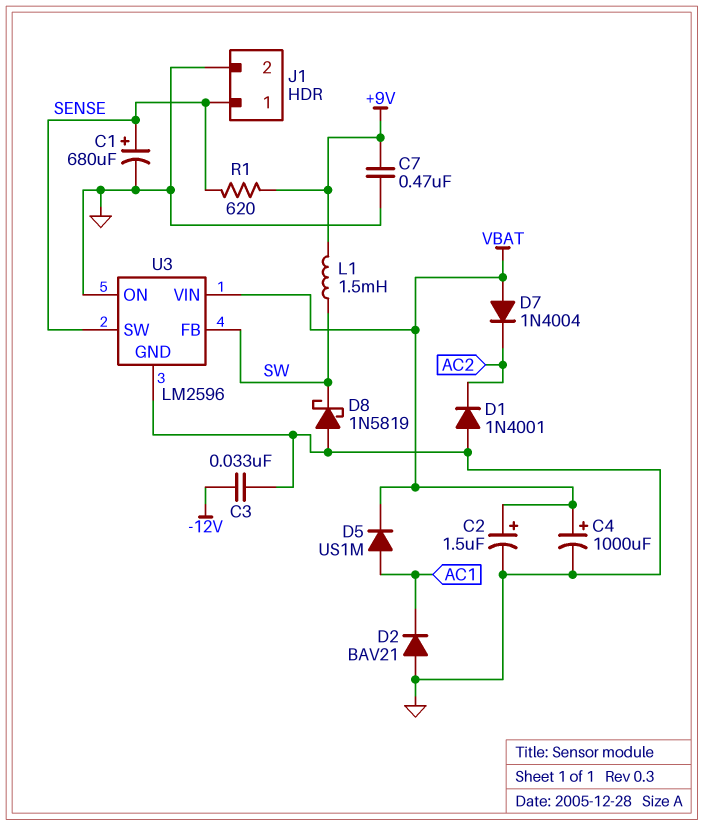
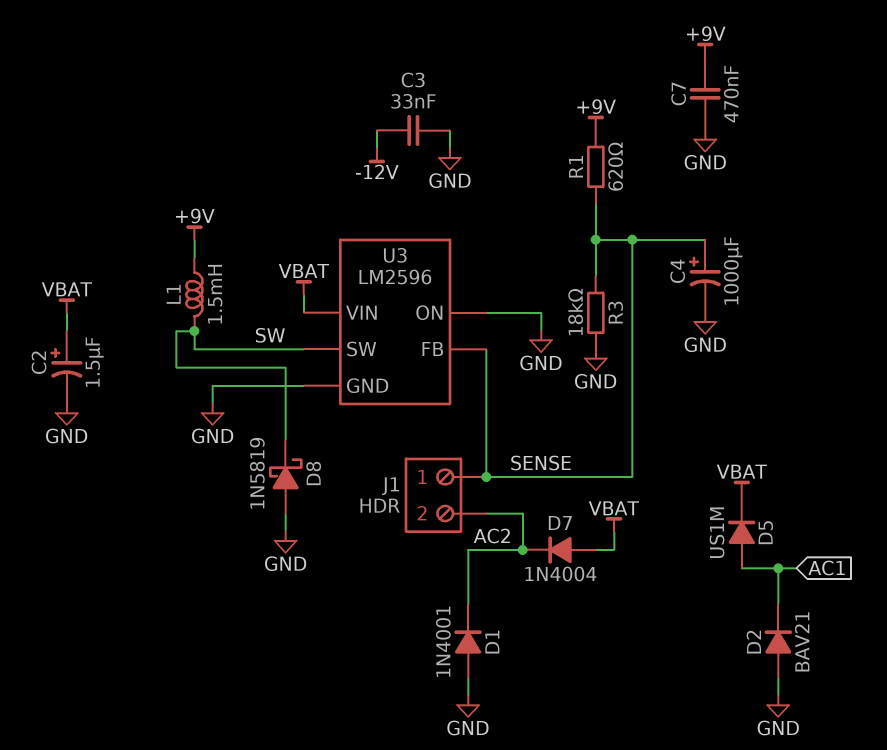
C1: 680uF (plus SENSE, minus GND) -> none
C4: 1000uF (plus VBAT, minus GND) -> 1000uF (plus SENSE, minus GND)
J1 pin 2: GND -> AC2
R3: none -> 18k (GND, SENSE)
U3 pin FB: SW -> SENSE
U3 pin SW: SENSE -> SW

